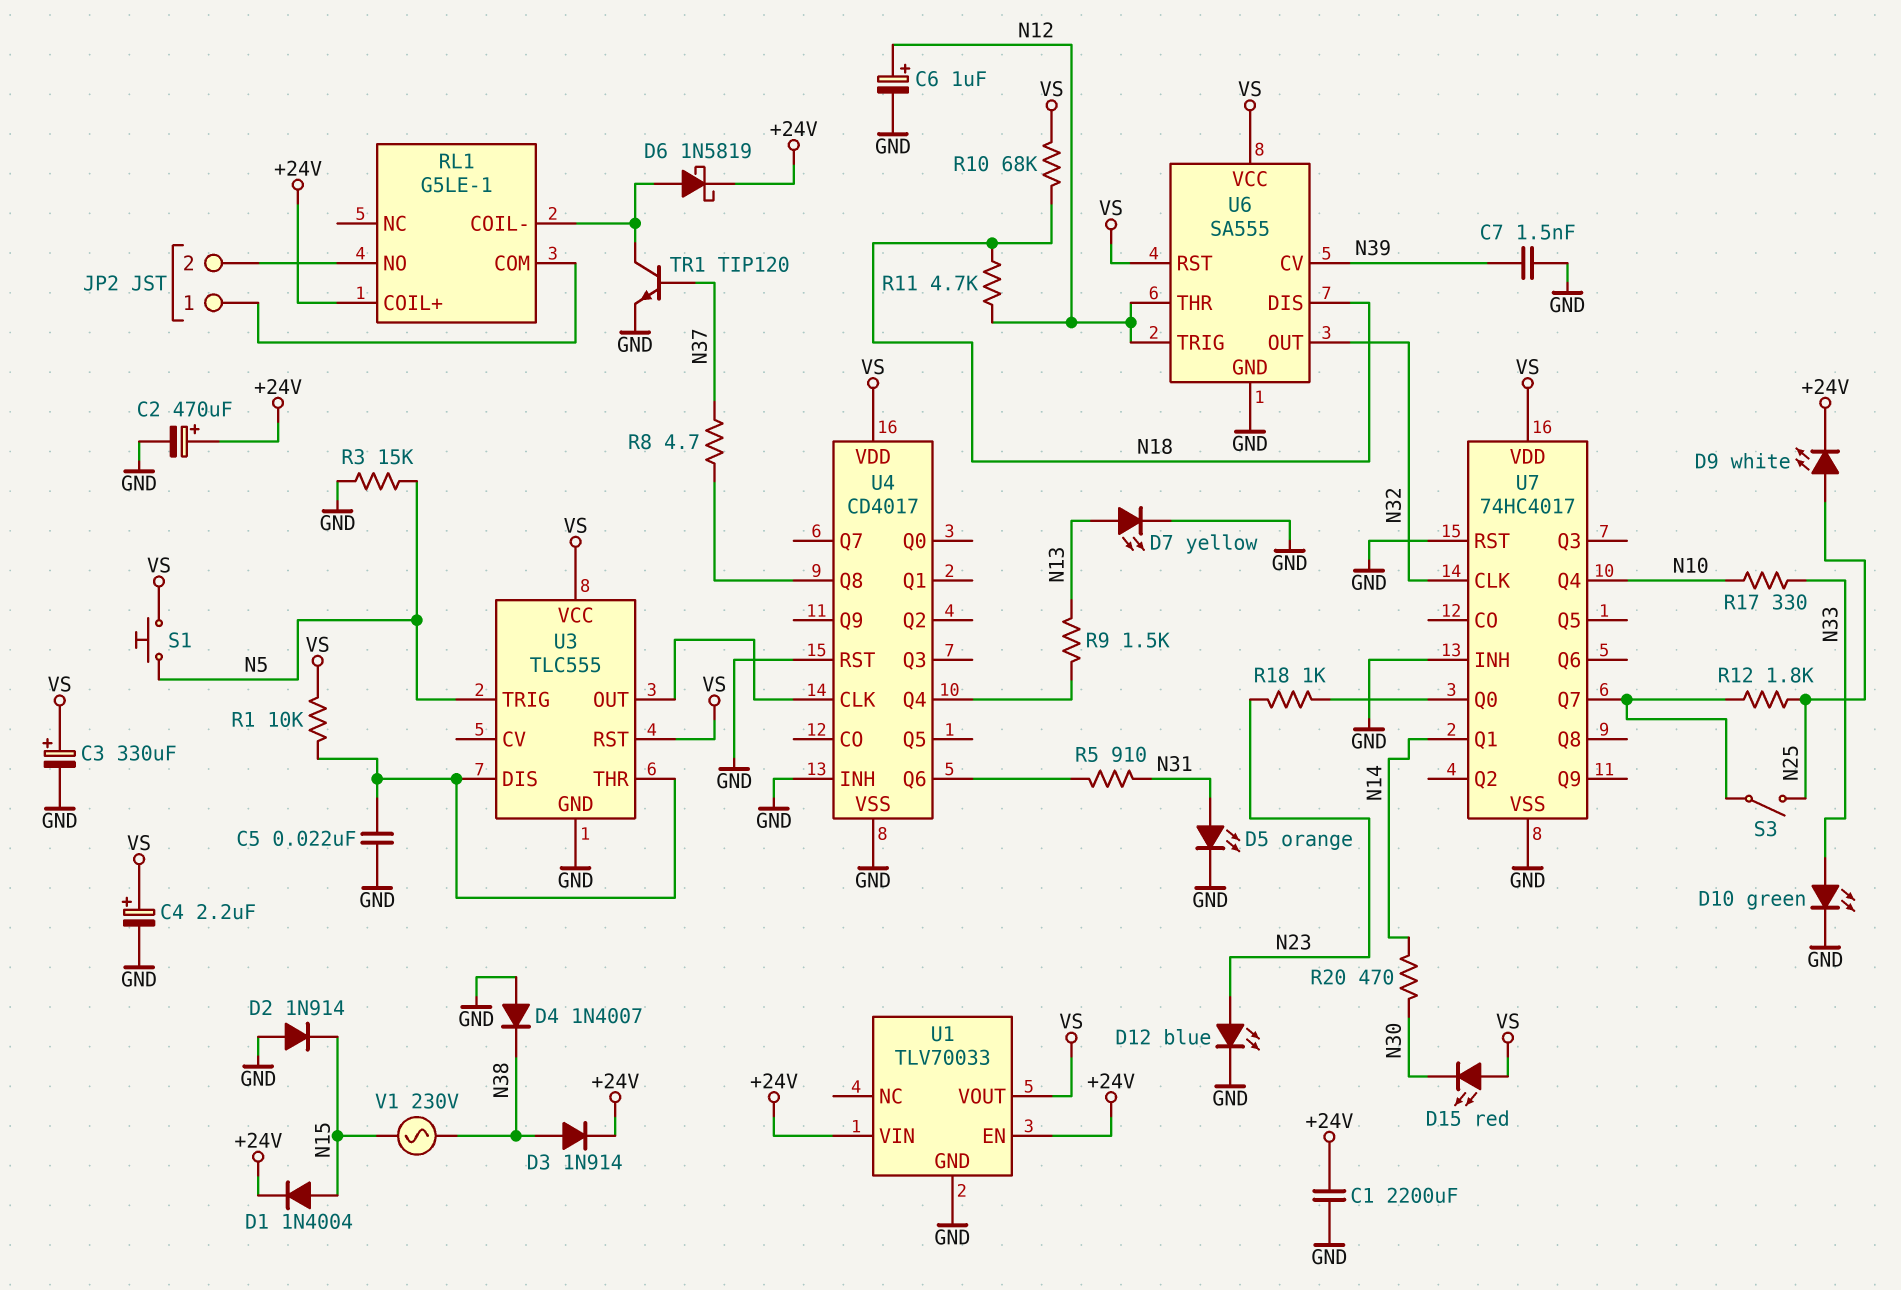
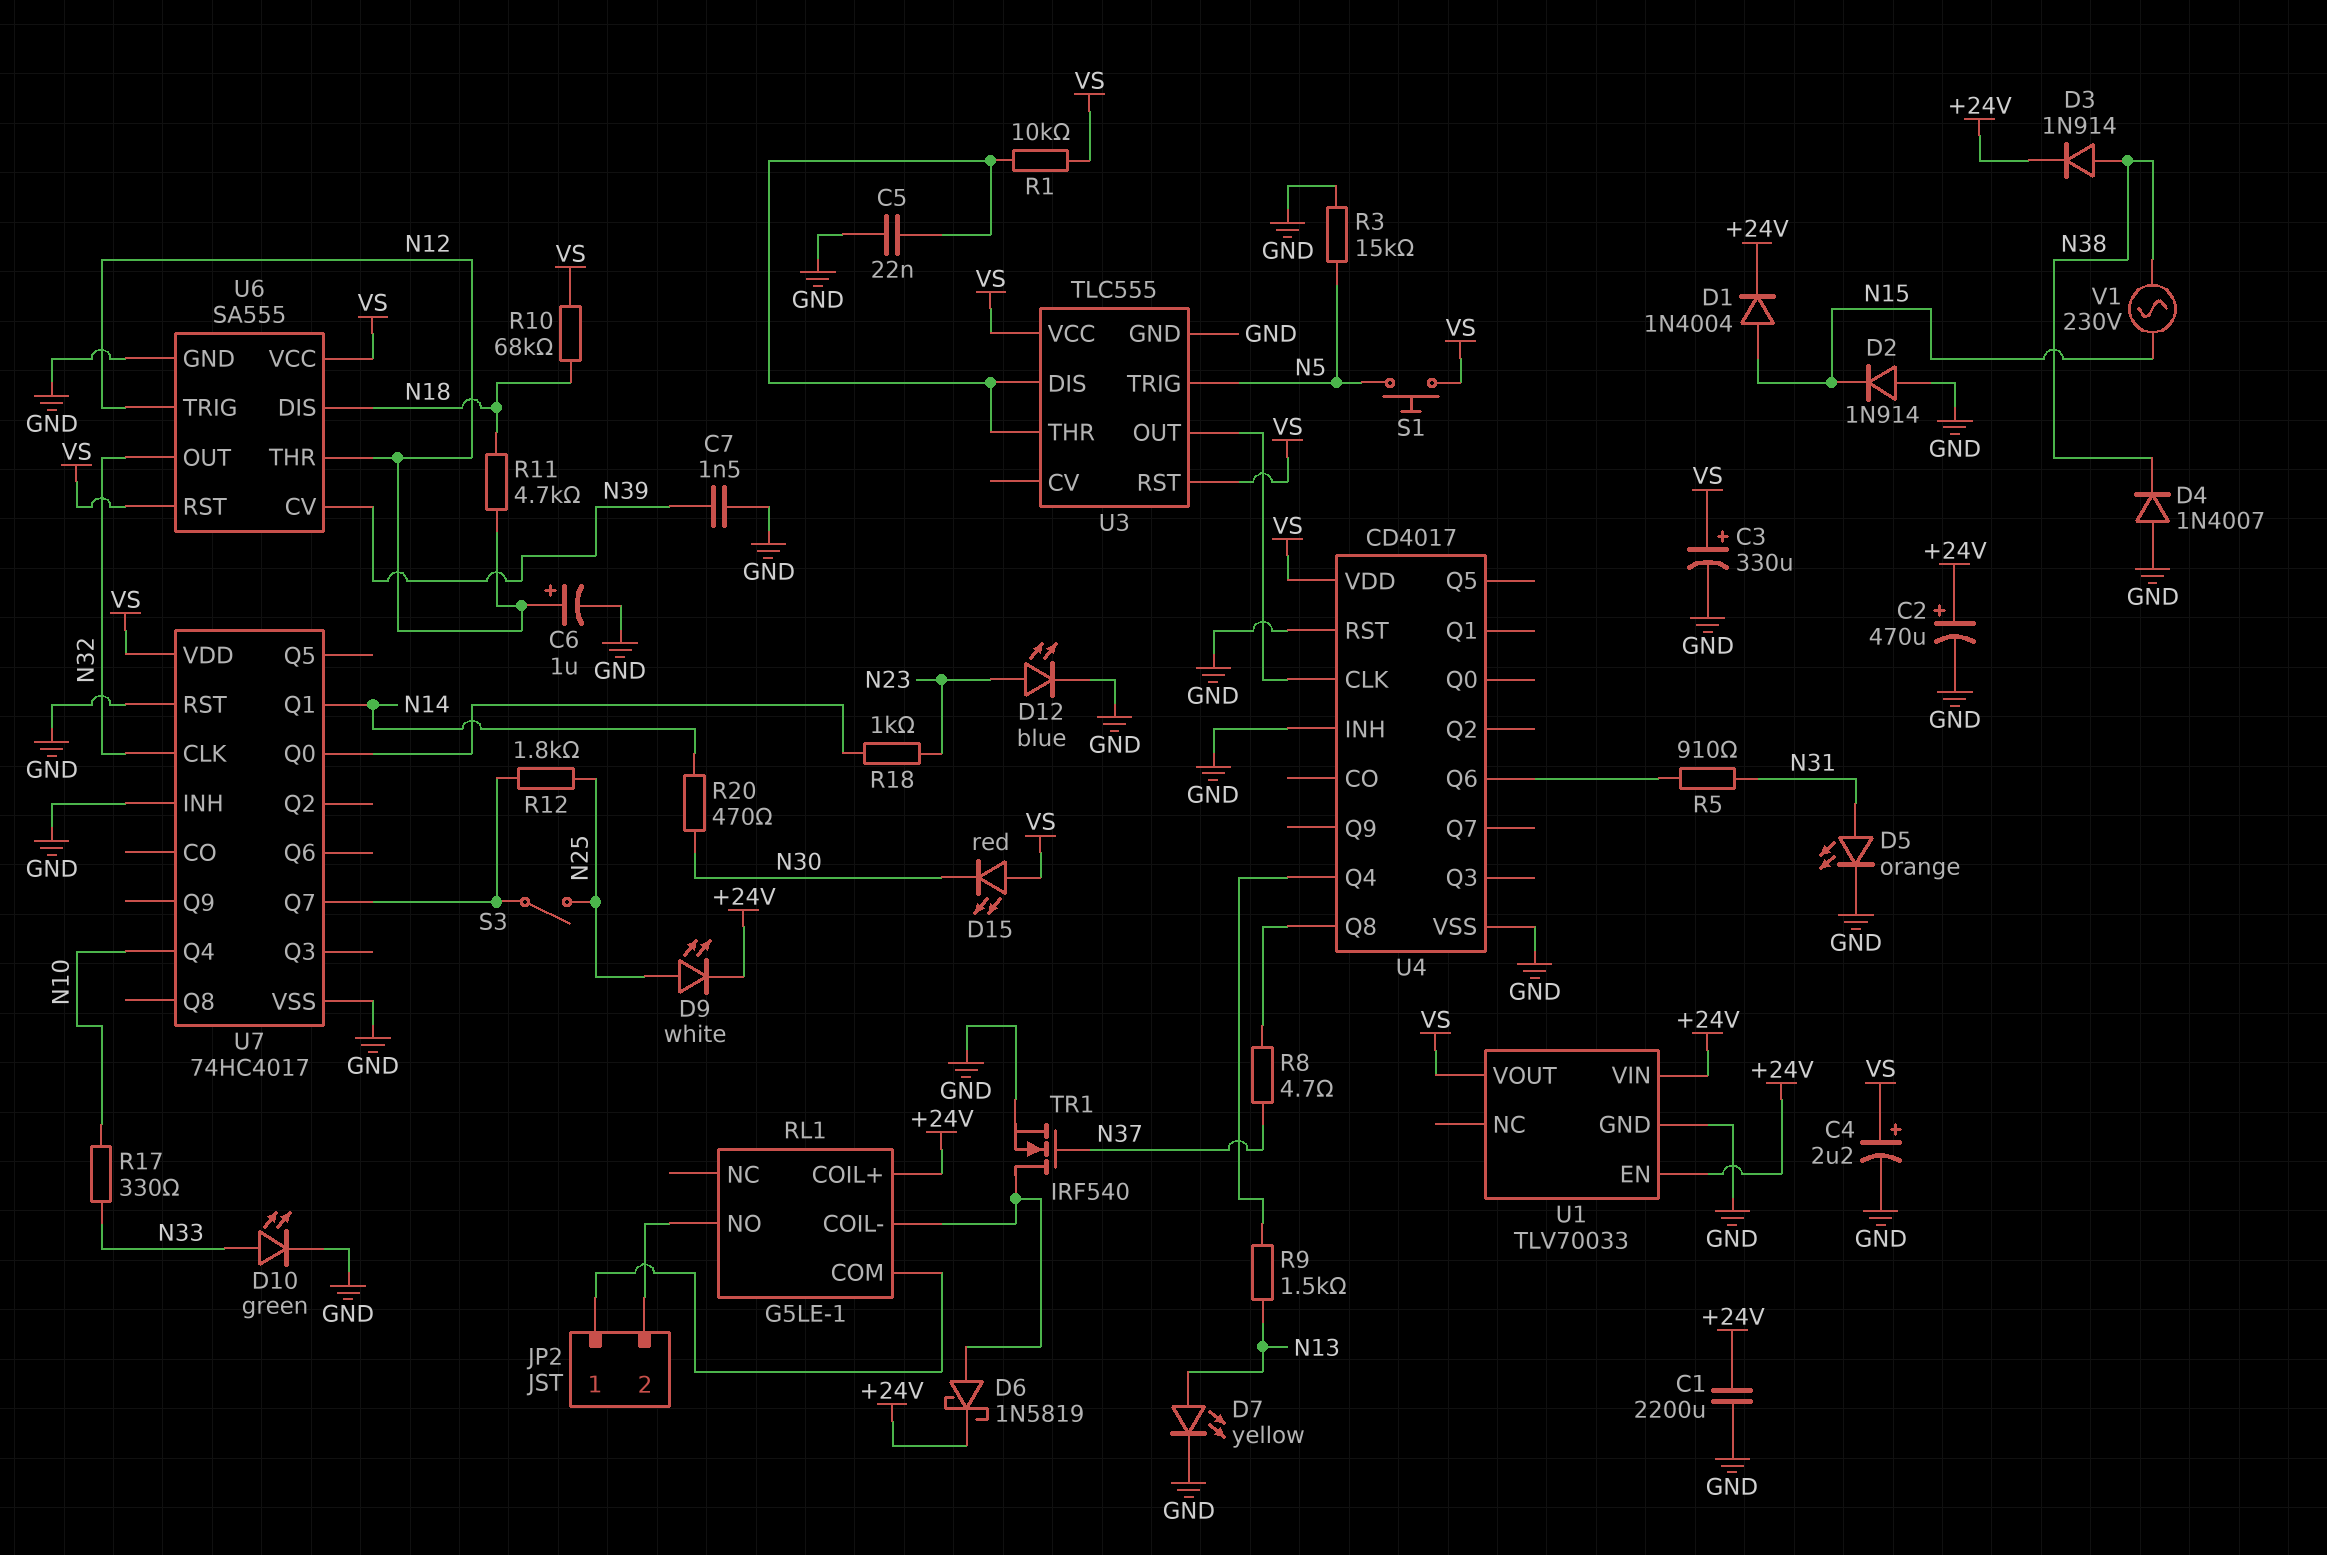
TR1: NPN TIP120 (B N37, C RL1/COIL-, E GND) -> NMOS IRF540 (G N37, D RL1/COIL-, S GND)

